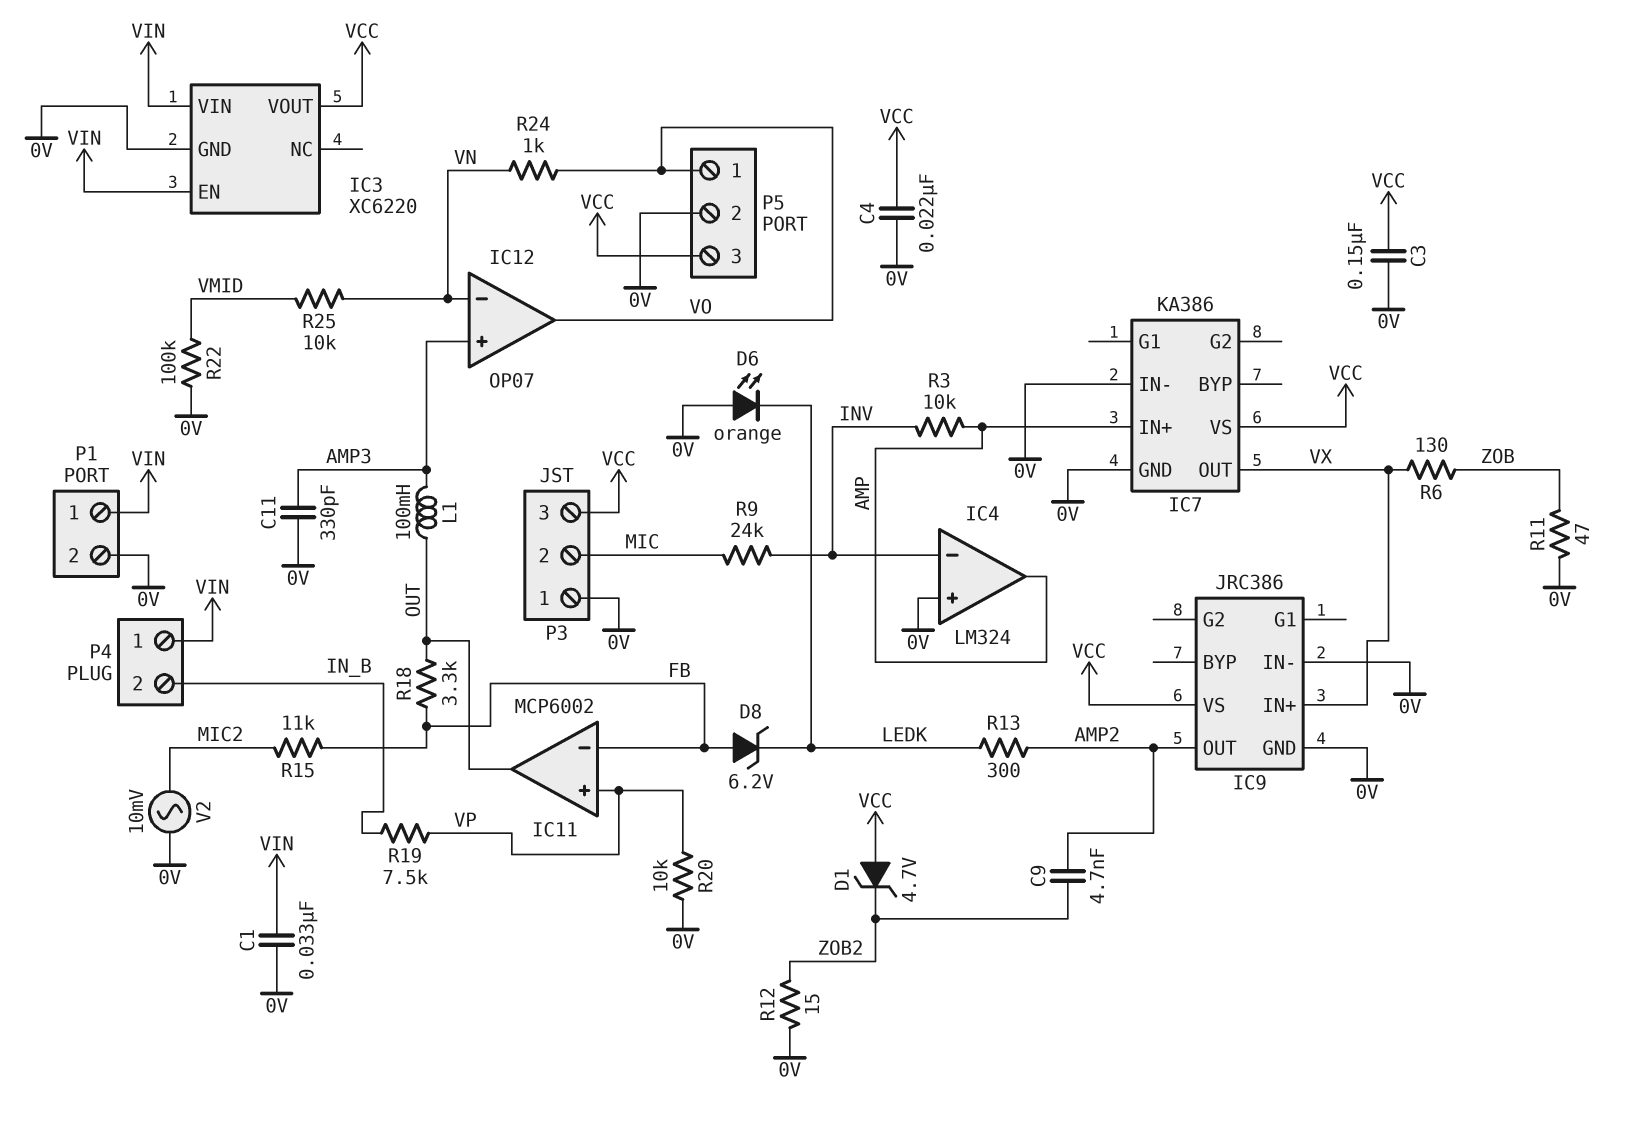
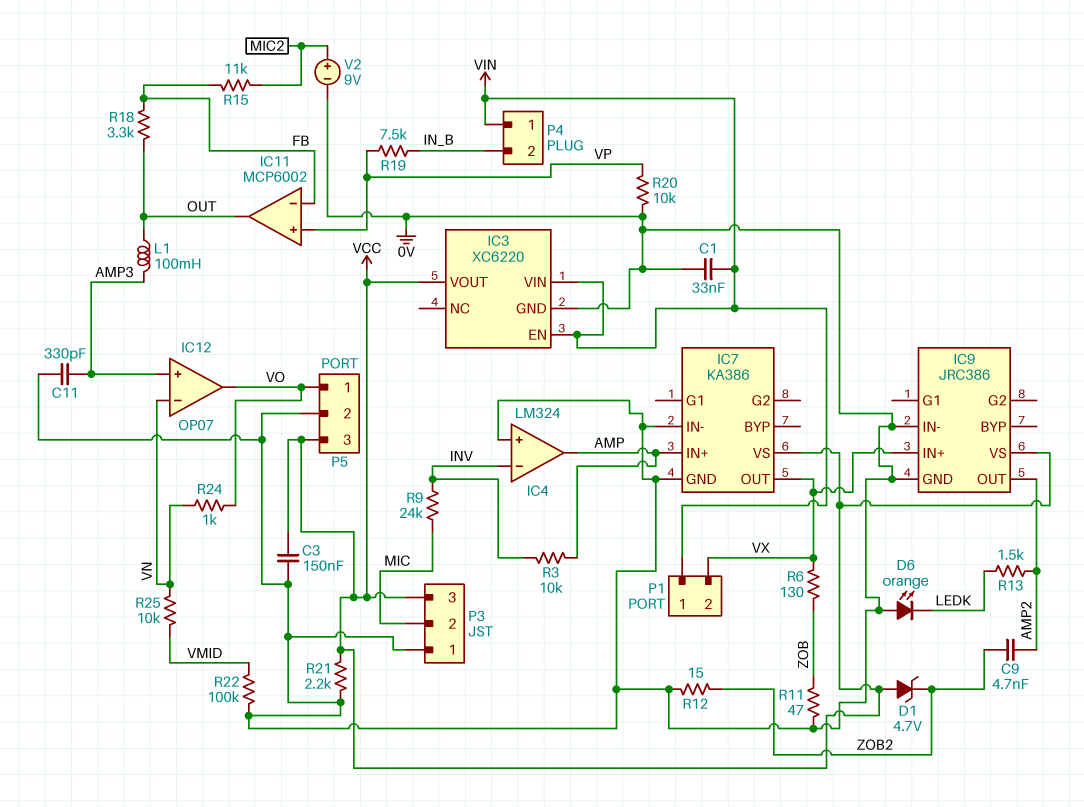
C4: 22nF (0V, VCC) -> none
D8: zener 6.2V (A FB, K LEDK) -> none
P1 pin 2: 0V -> VX
R13: 300 (AMP2, LEDK) -> 1.5k (AMP2, LEDK)
R21: none -> 2.2k (0V, VCC)
V2: AC 10mV (0V, MIC2) -> 9V (plus MIC2, minus 0V)

